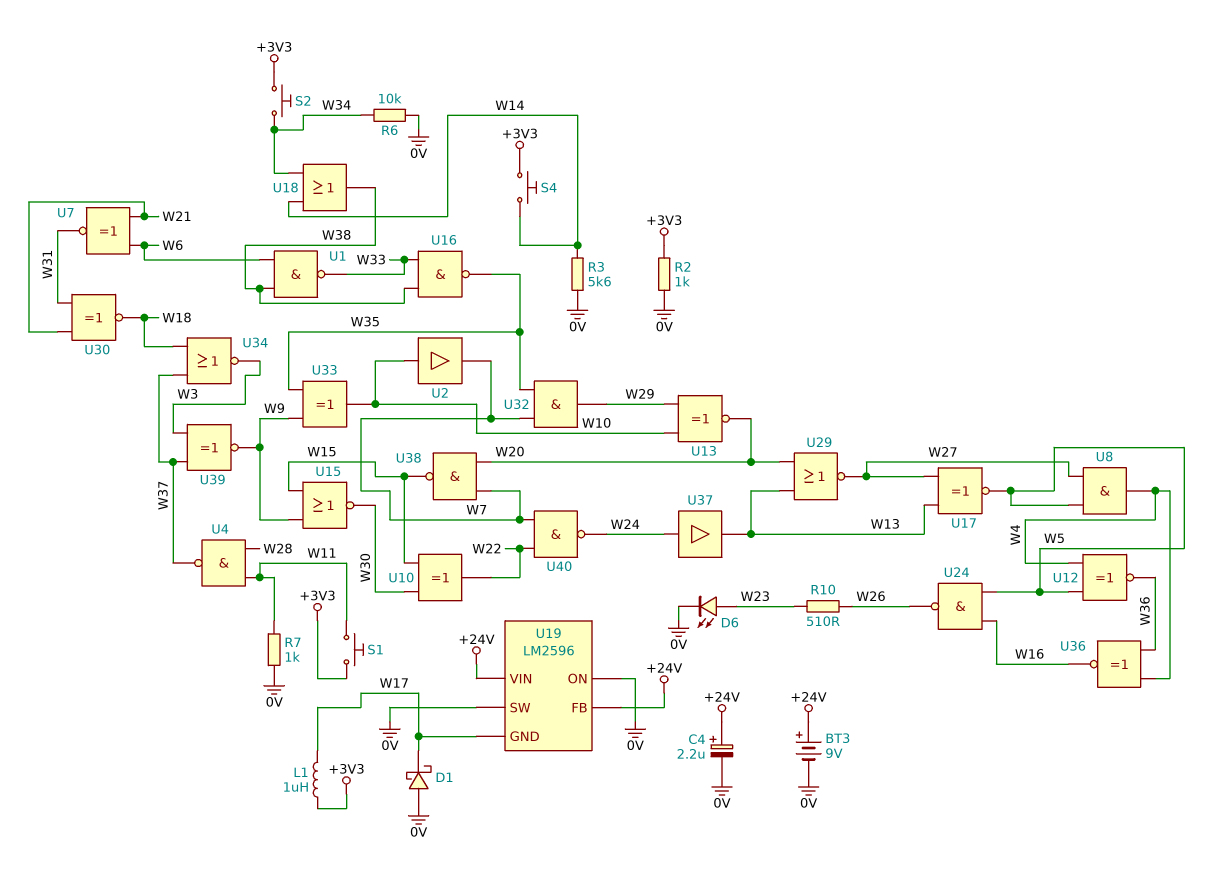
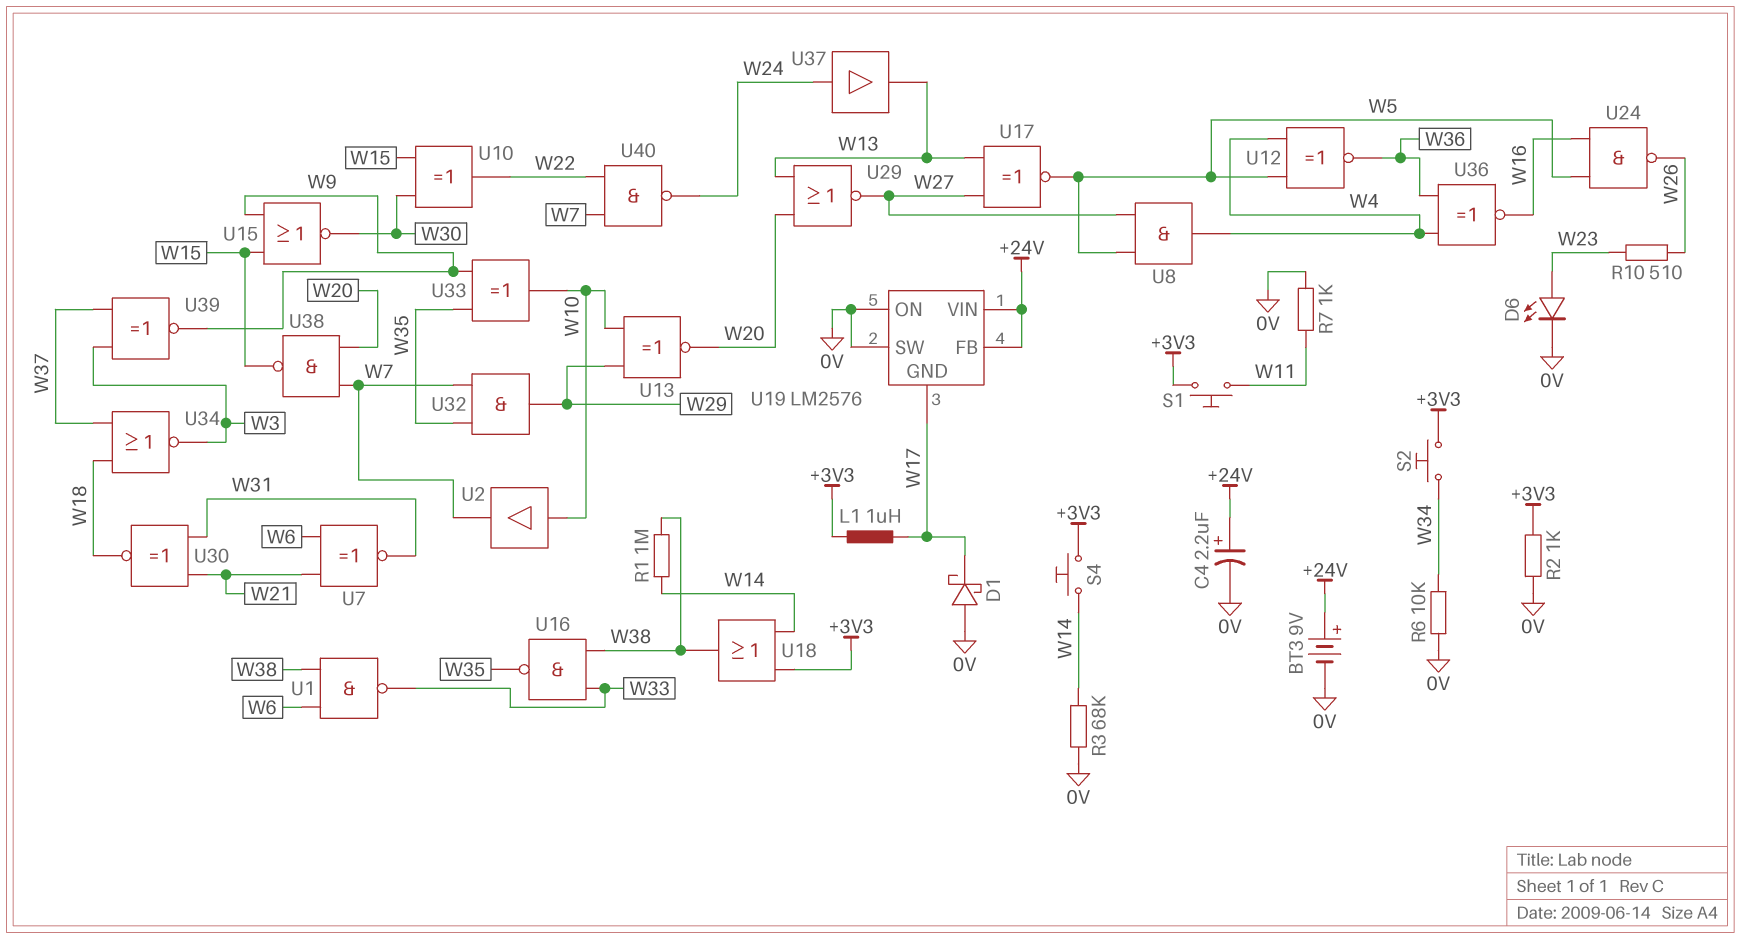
R1: none -> 1M (W14, W38)
R3: 5.6k (0V, W14) -> 68k (0V, W14)
U4: NAND (in W11, in W28, out W37) -> none
U18: OR (in W14, in W34, out W38) -> OR (in +3V3, in W14, out W38)
U19: LM2596 -> LM2576

